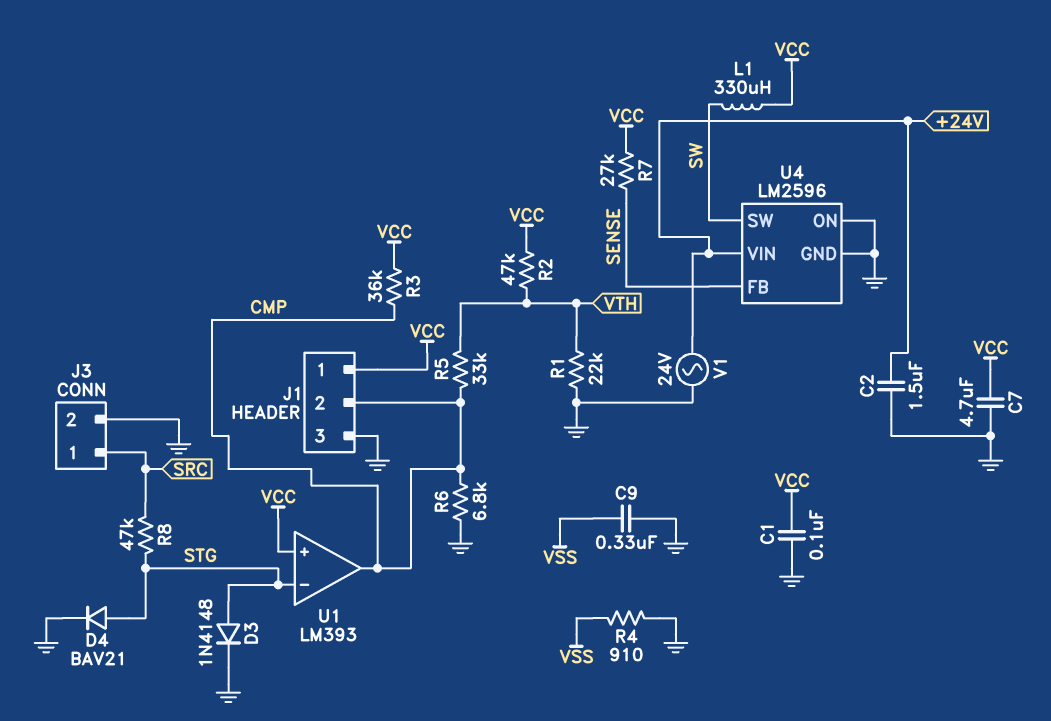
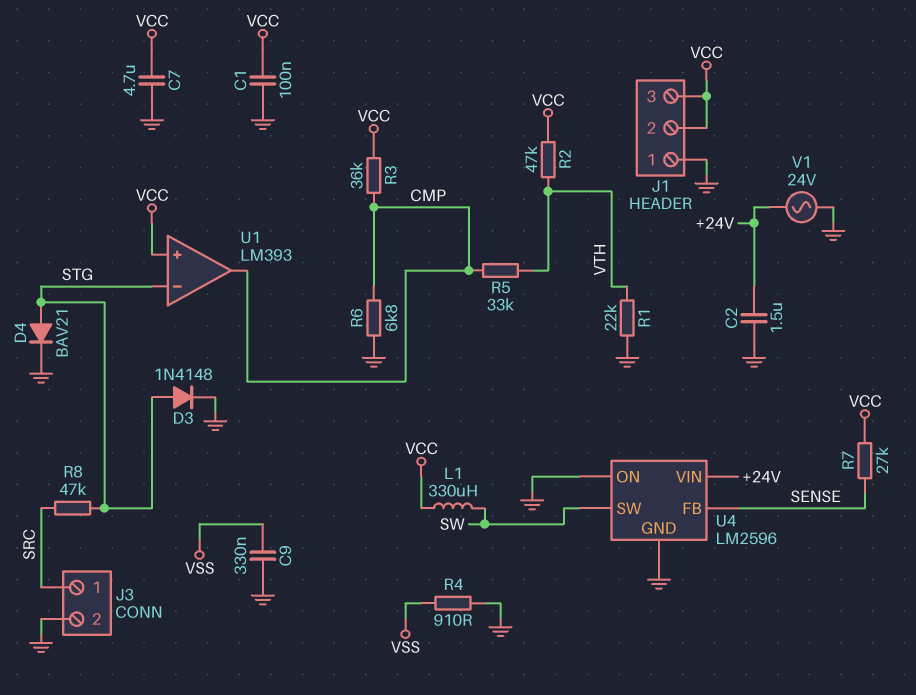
J1 pin 1: VCC -> GND
J1 pin 2: CMP -> VCC
J1 pin 3: GND -> VCC

